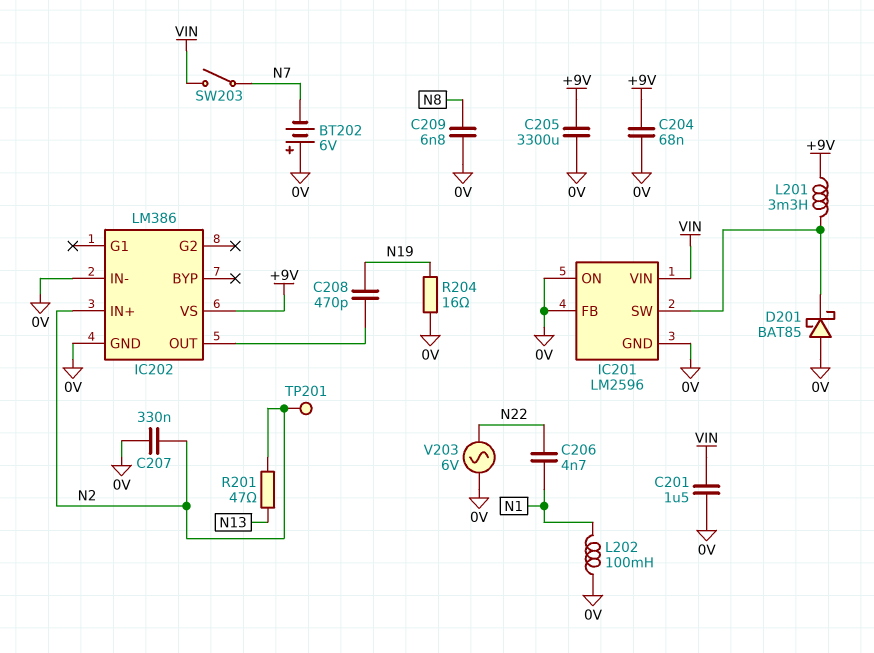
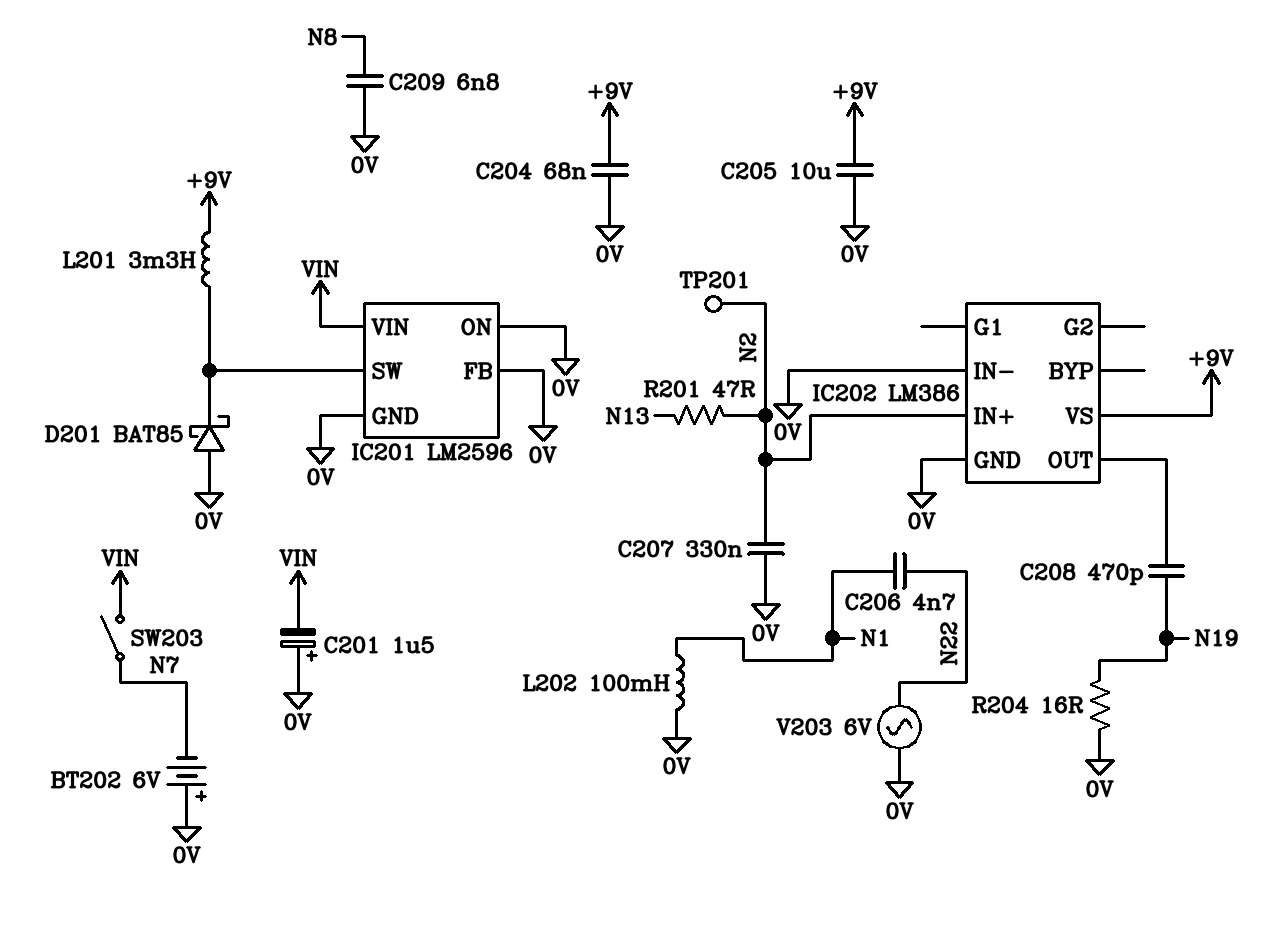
C201: 1.5uF (0V, VIN) -> 1.5uF (plus 0V, minus VIN)
C205: 3300uF (+9V, 0V) -> 10uF (+9V, 0V)

